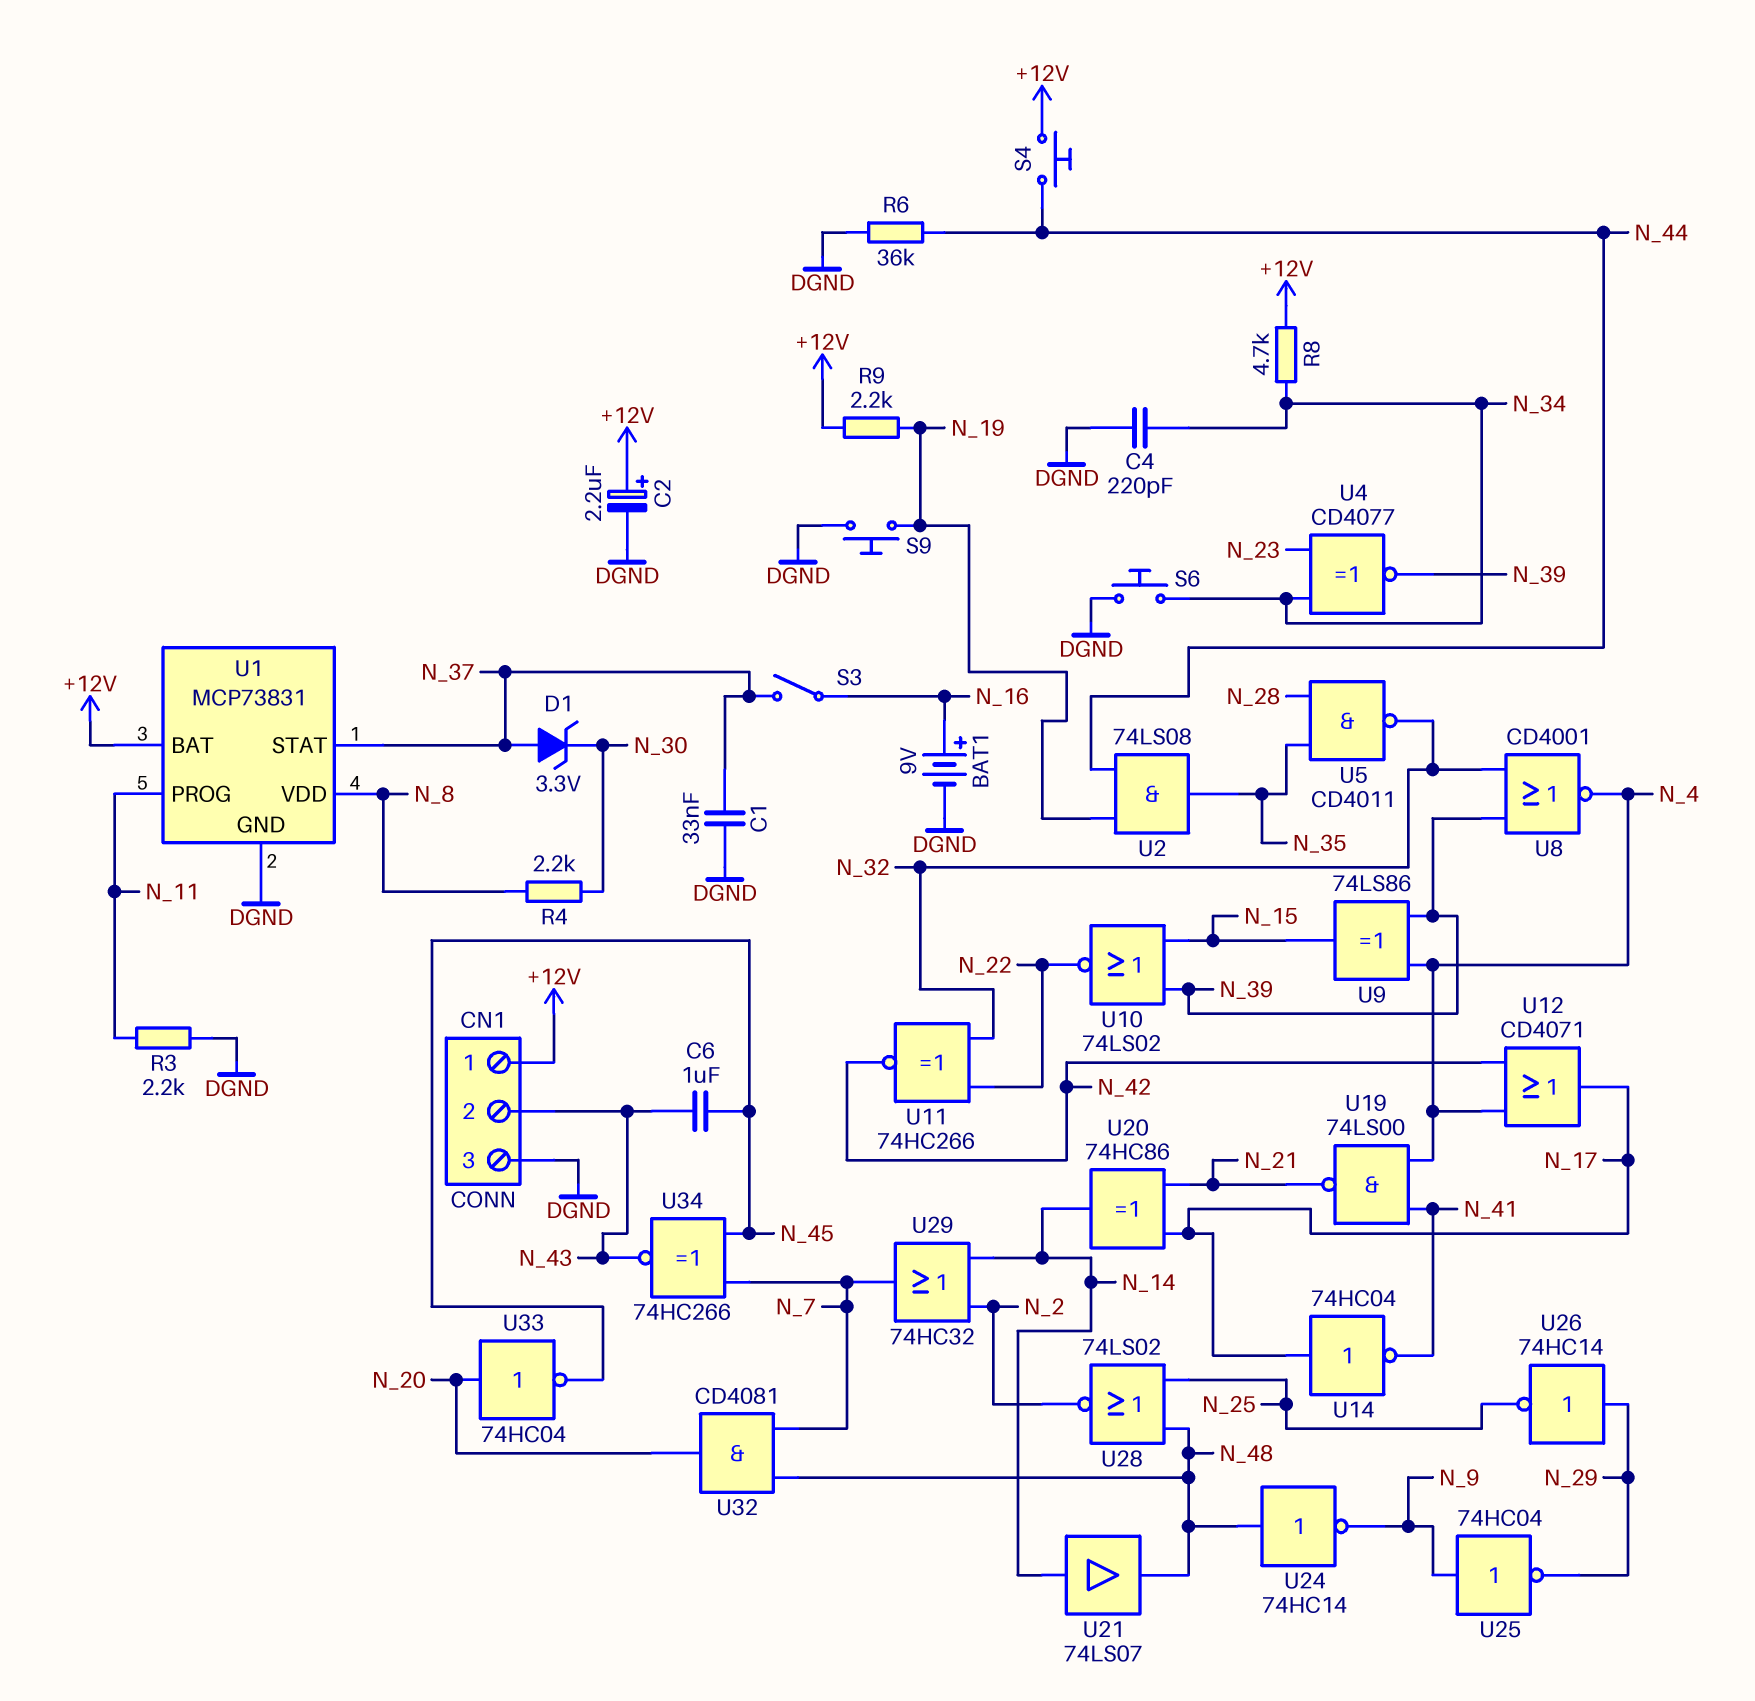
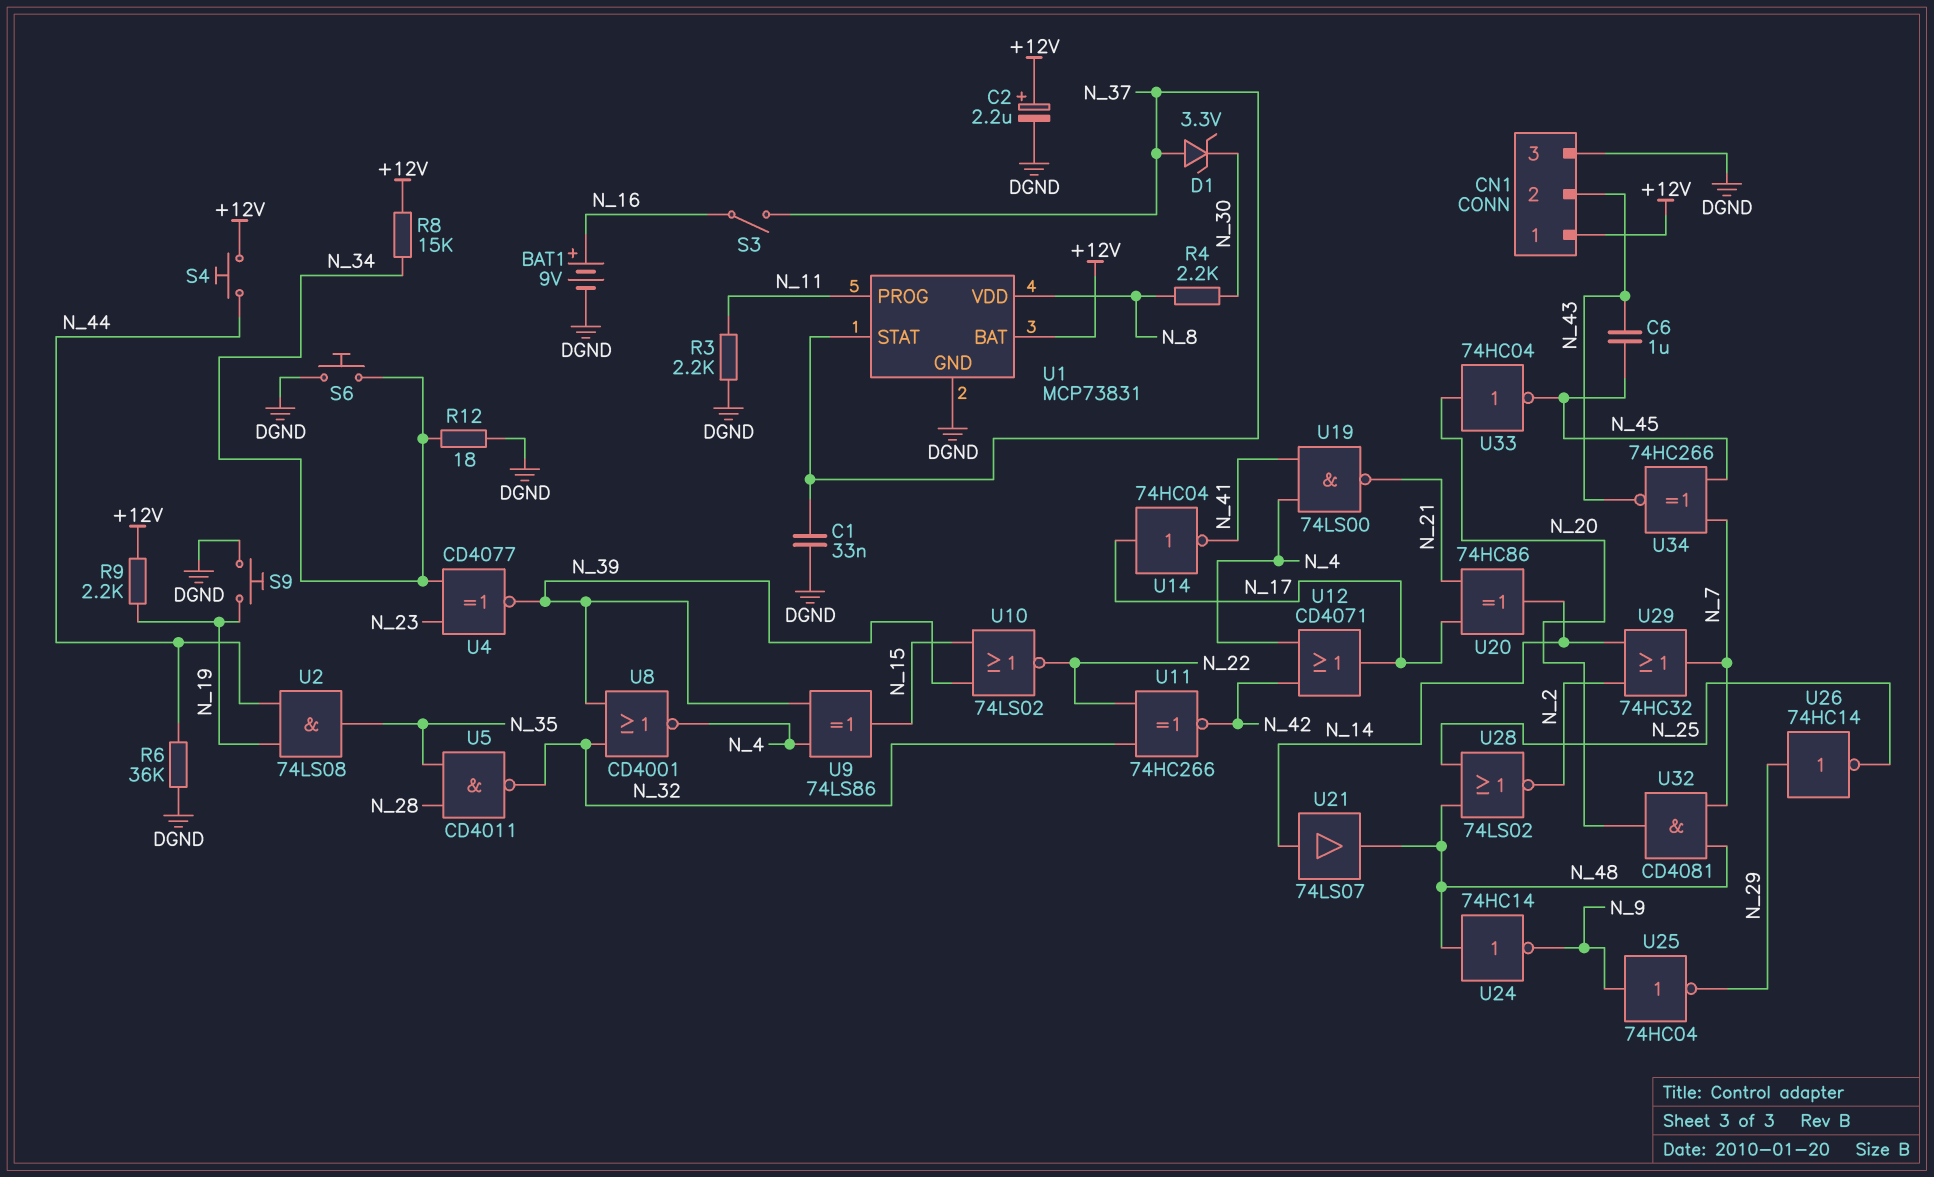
C4: 220pF (DGND, N_34) -> none
R8: 4.7k (+12V, N_34) -> 15k (+12V, N_34)
R12: none -> 18 (DGND, N_34)

